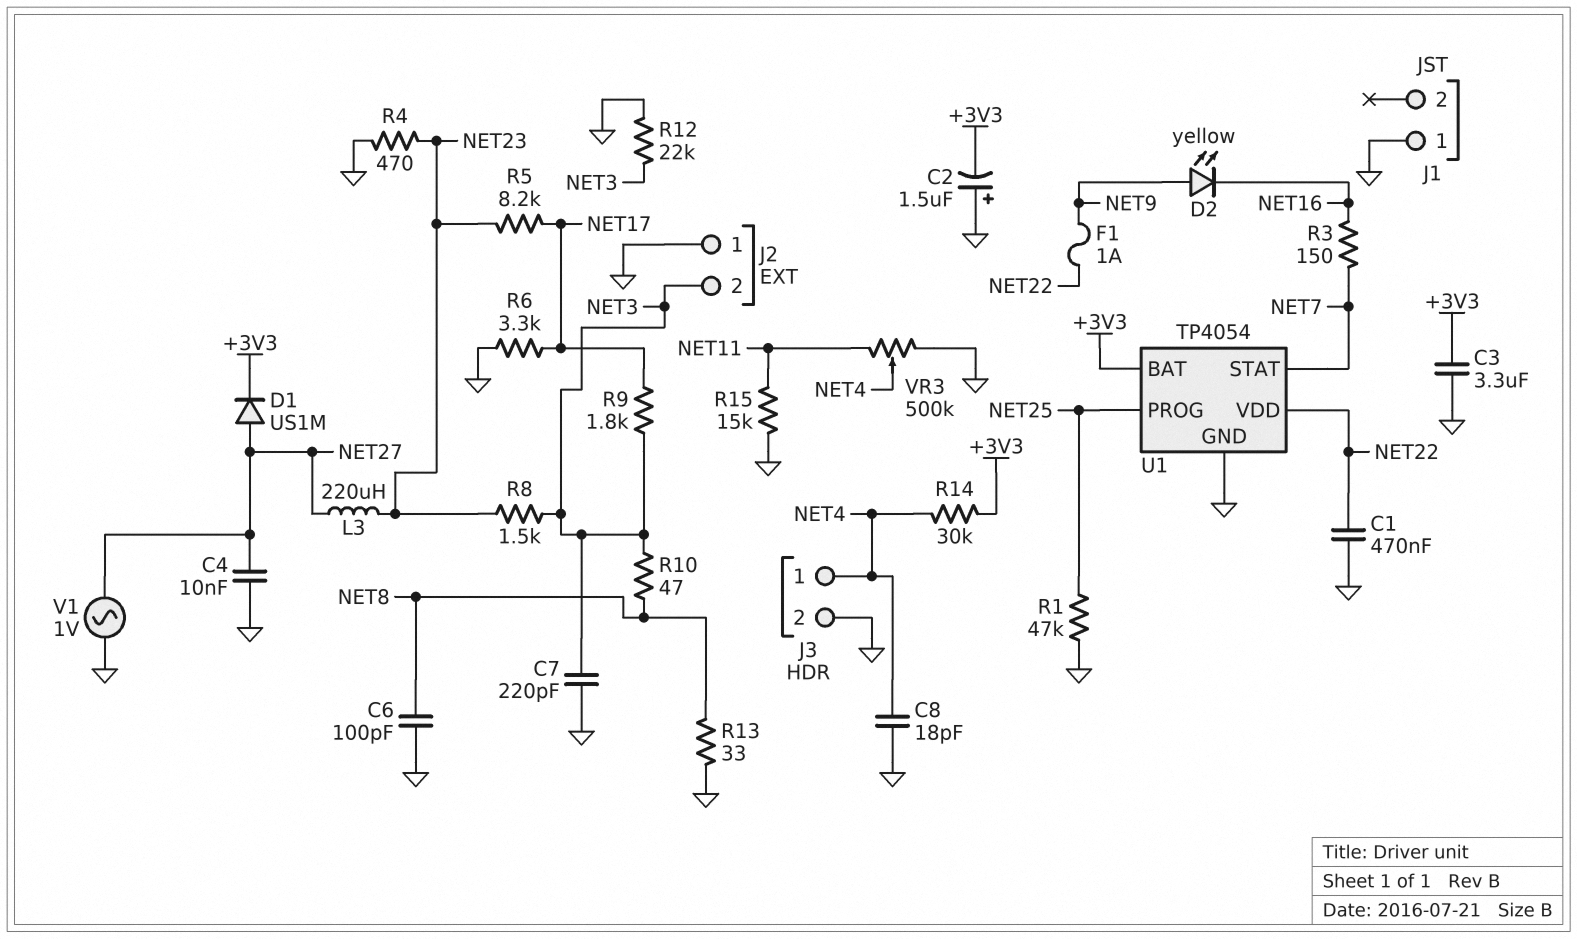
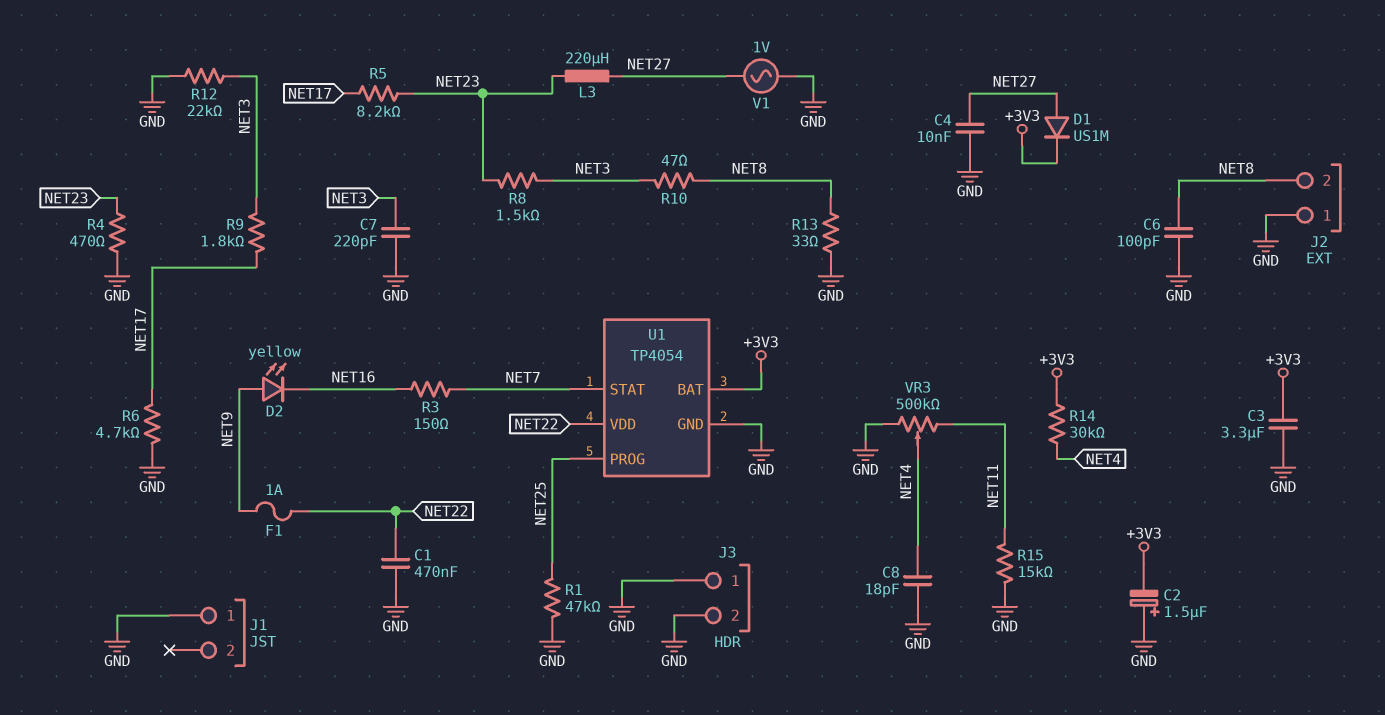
J2 pin 2: NET3 -> NET8
J3 pin 1: NET4 -> GND
R6: 3.3k (GND, NET17) -> 4.7k (GND, NET17)

